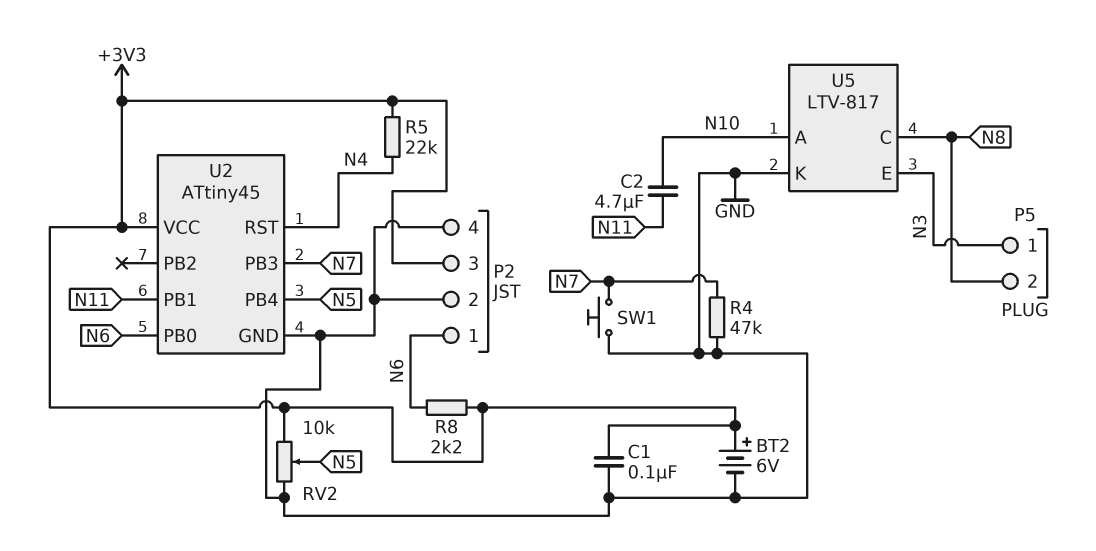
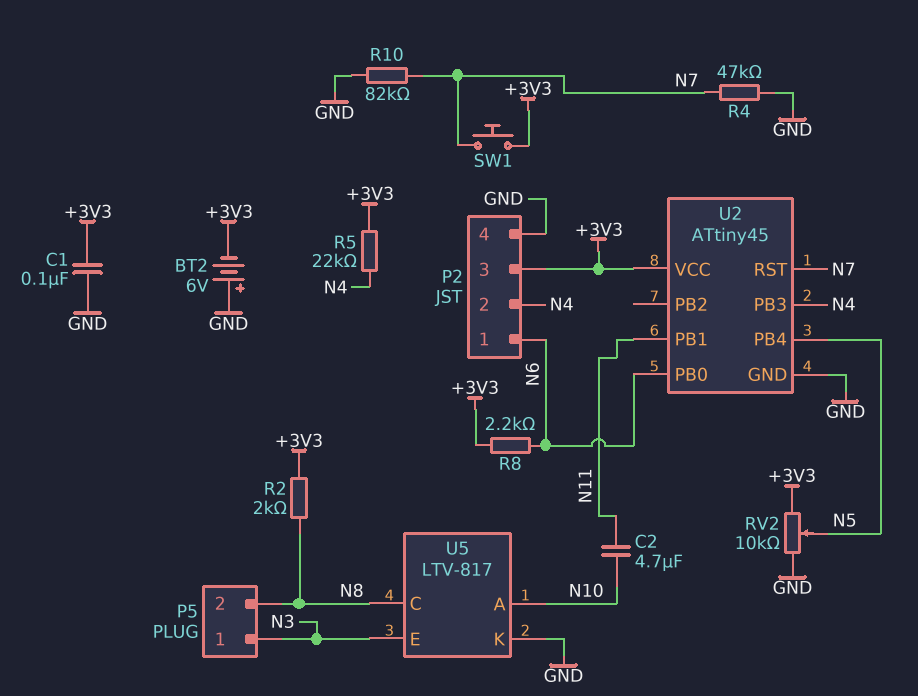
BT2: 6V (plus +3V3, minus GND) -> 6V (plus GND, minus +3V3)
P2 pin 2: GND -> N4
R2: none -> 2k (+3V3, N8)
R10: none -> 82k (GND, N7)
SW1: button (GND, N7) -> button (+3V3, N7)
U2 pin PB3: N7 -> N4
U2 pin RST: N4 -> N7

